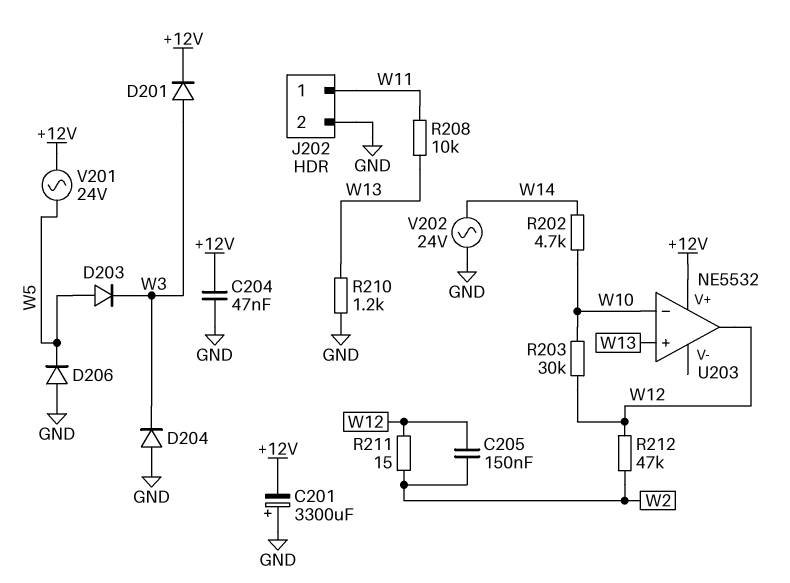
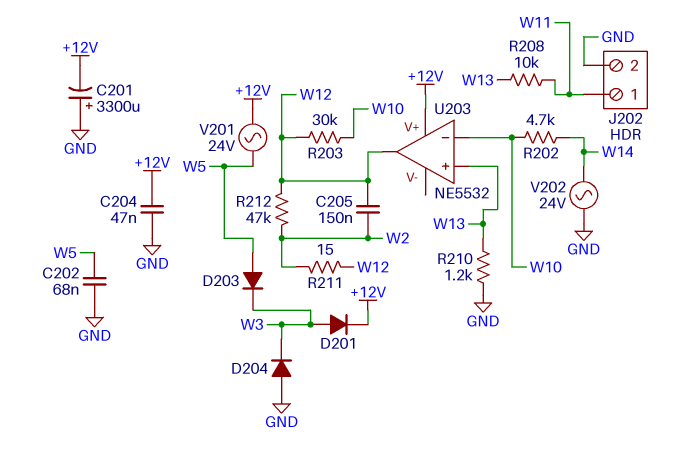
C202: none -> 68nF (GND, W5)
D206: diode (A GND, K W5) -> none

